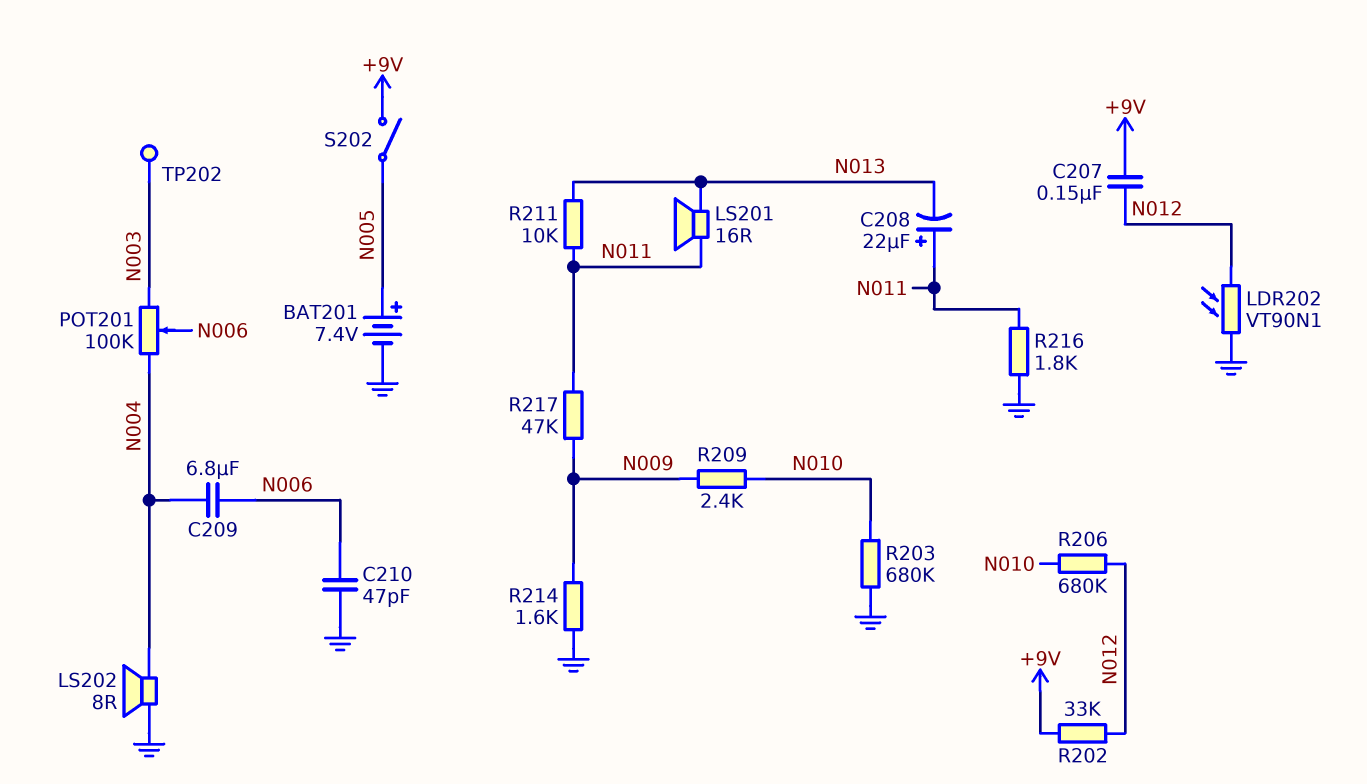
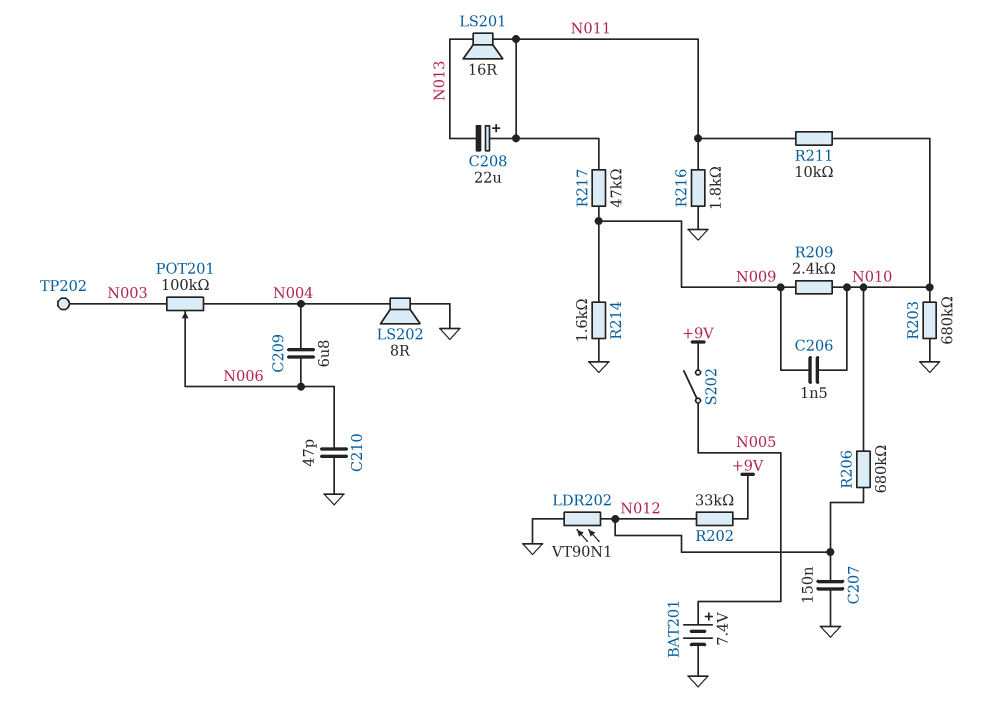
C206: none -> 1.5nF (N009, N010)
C207: 150nF (+9V, N012) -> 150nF (GND, N012)
R211: 10k (N011, N013) -> 10k (N010, N011)

